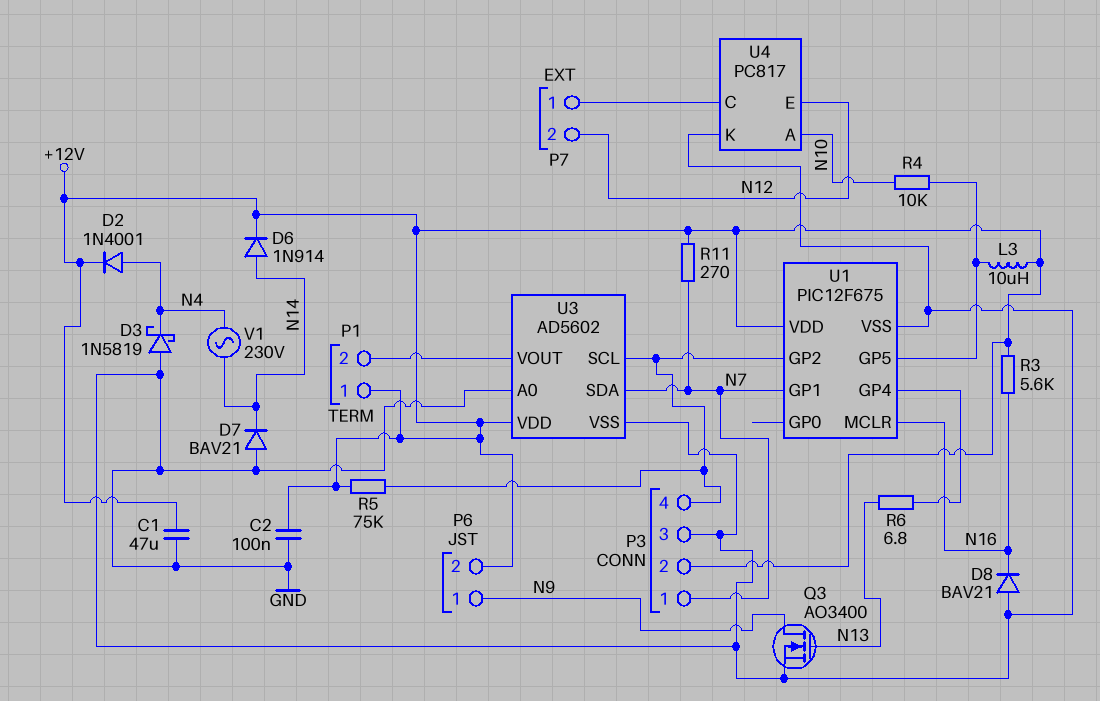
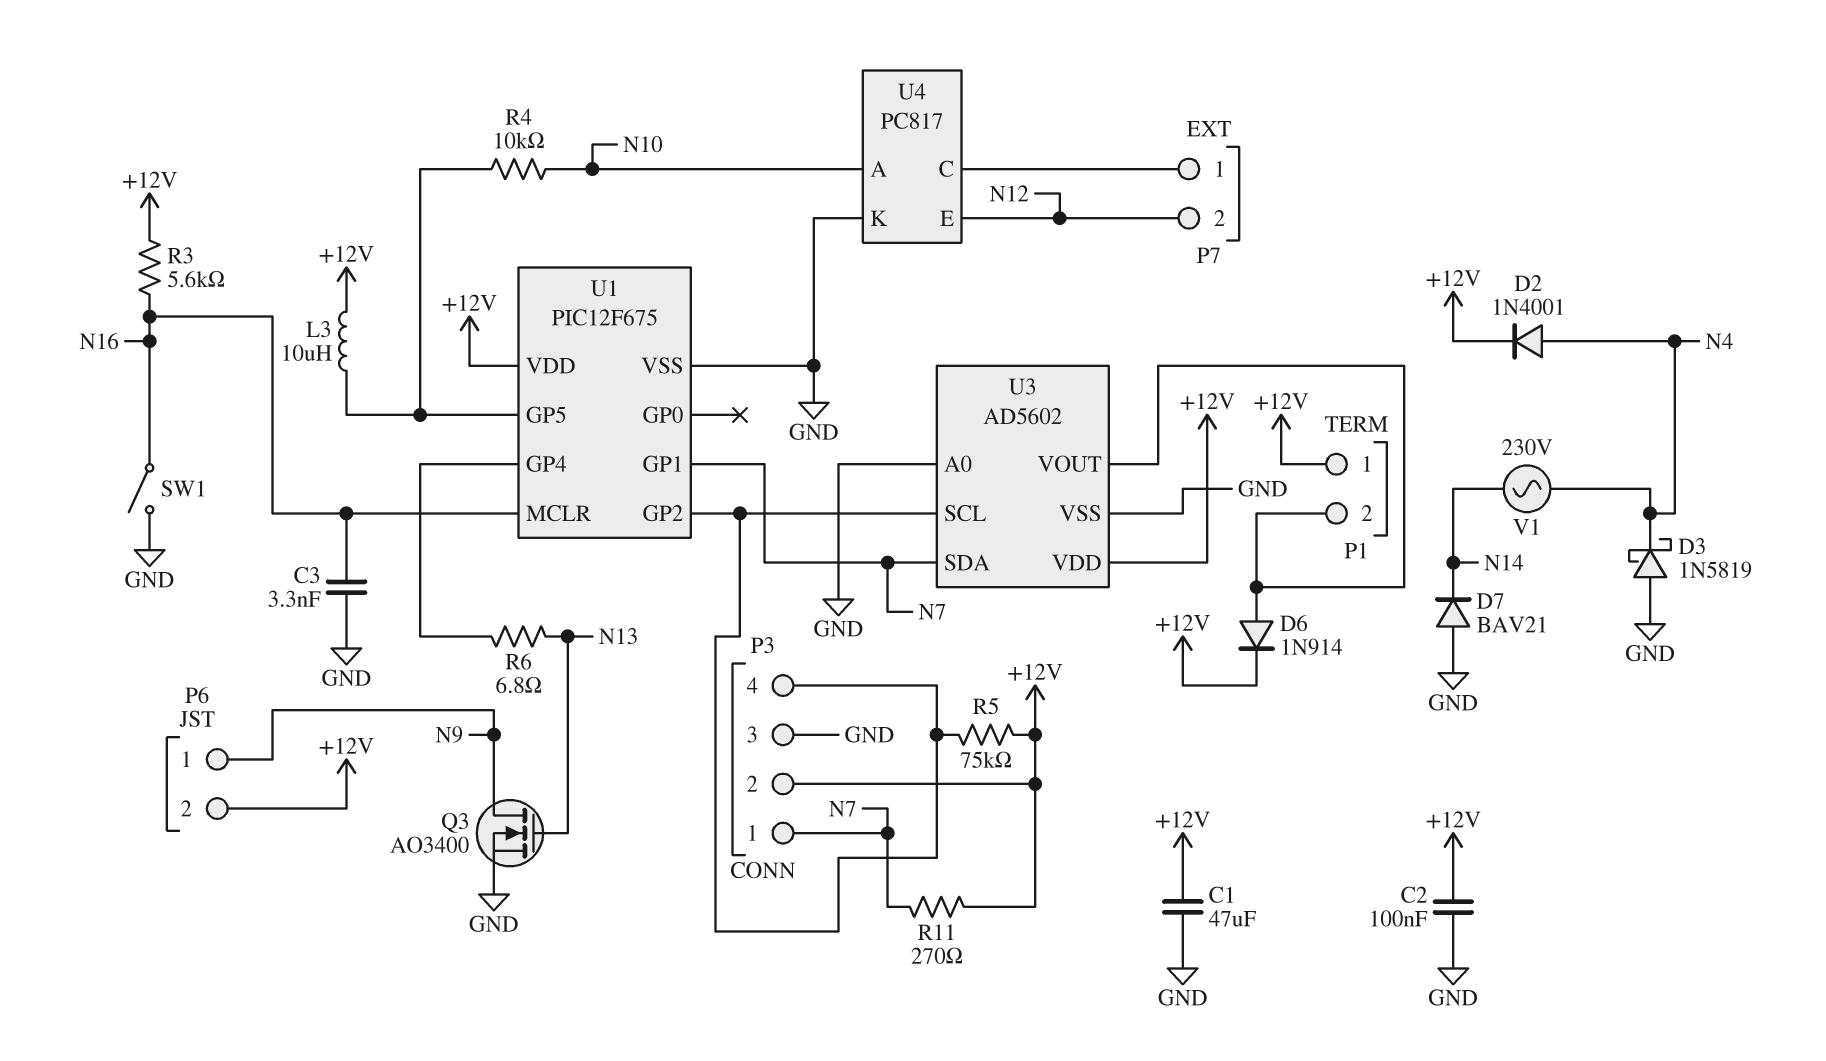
C3: none -> 3.3nF (GND, N16)
D6: diode 1N914 (A N14, K +12V) -> diode 1N914 (A P1/2, K +12V)
D8: diode BAV21 (A GND, K N16) -> none
SW1: none -> switch (GND, N16)

